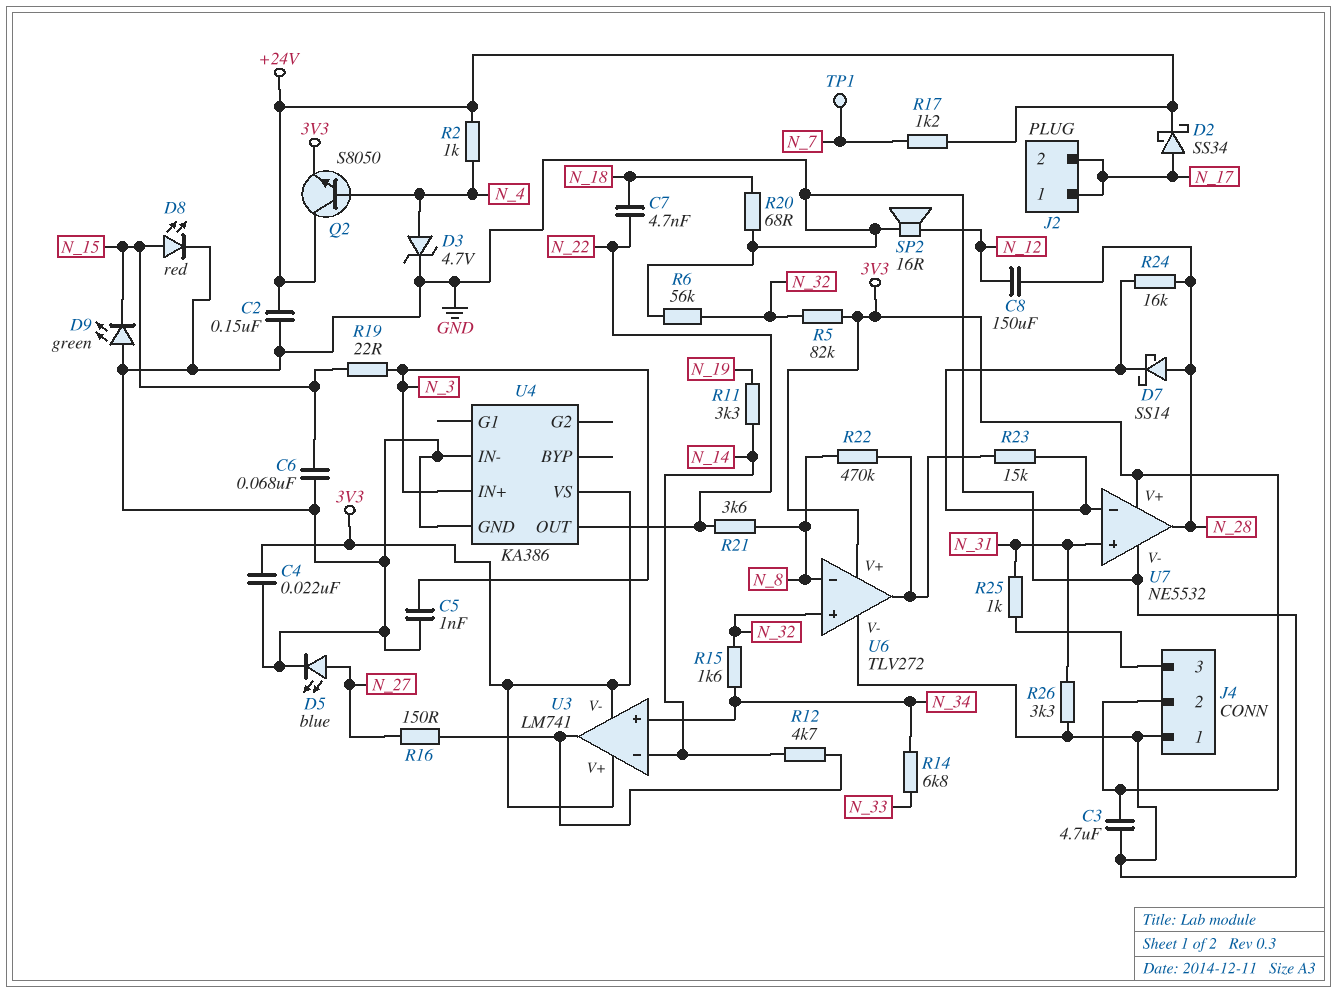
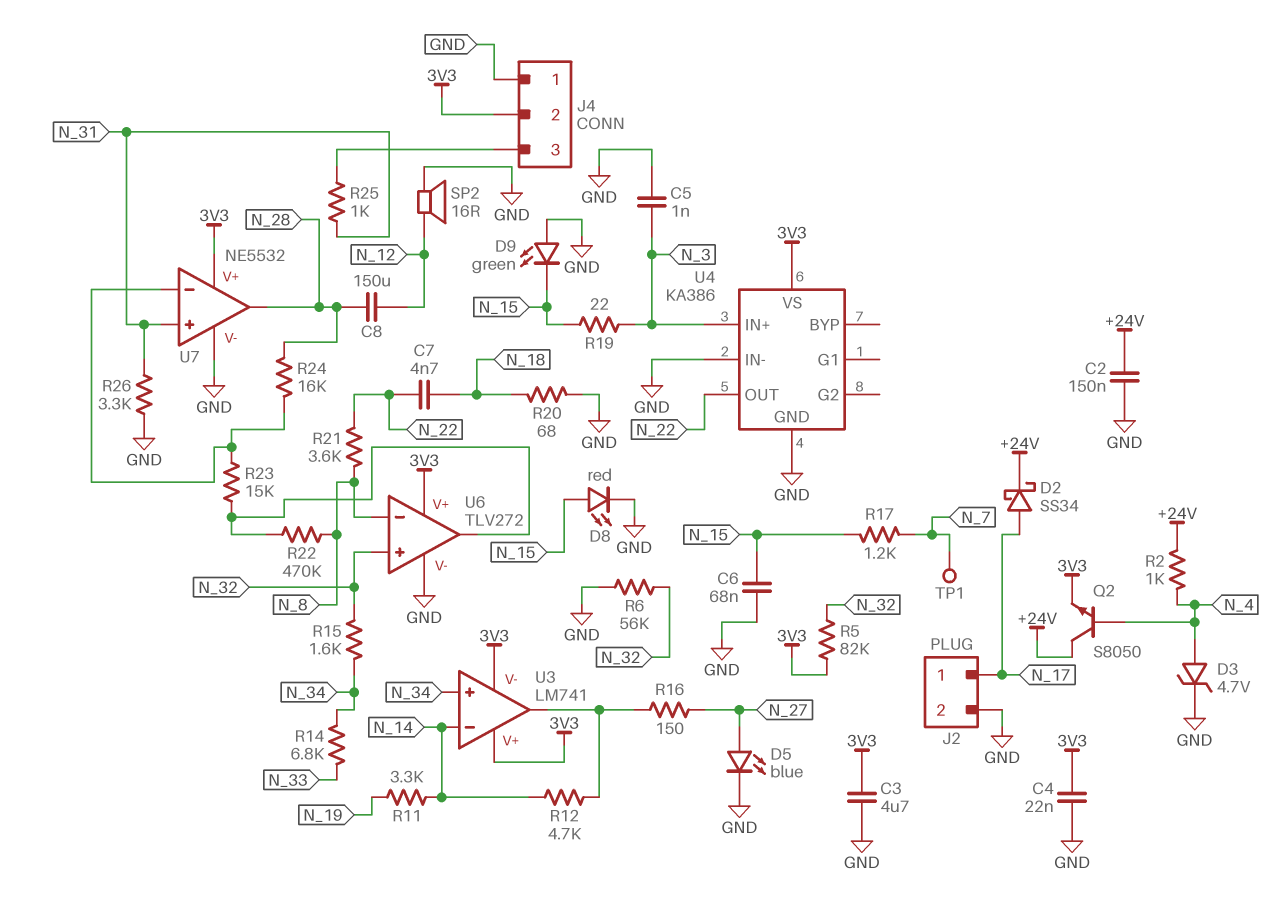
D7: schottky SS14 (A N_28, K U7/in-) -> none
J2 pin 2: N_17 -> GND
R17: 1.2k (+24V, N_7) -> 1.2k (N_7, N_15)

